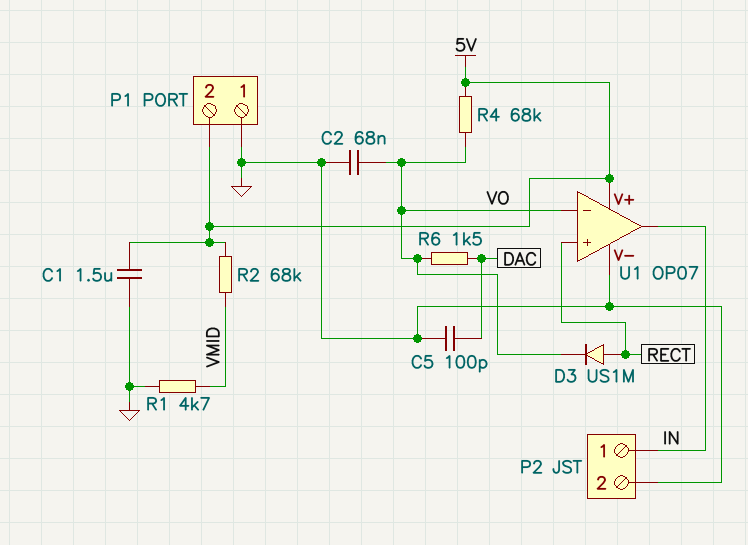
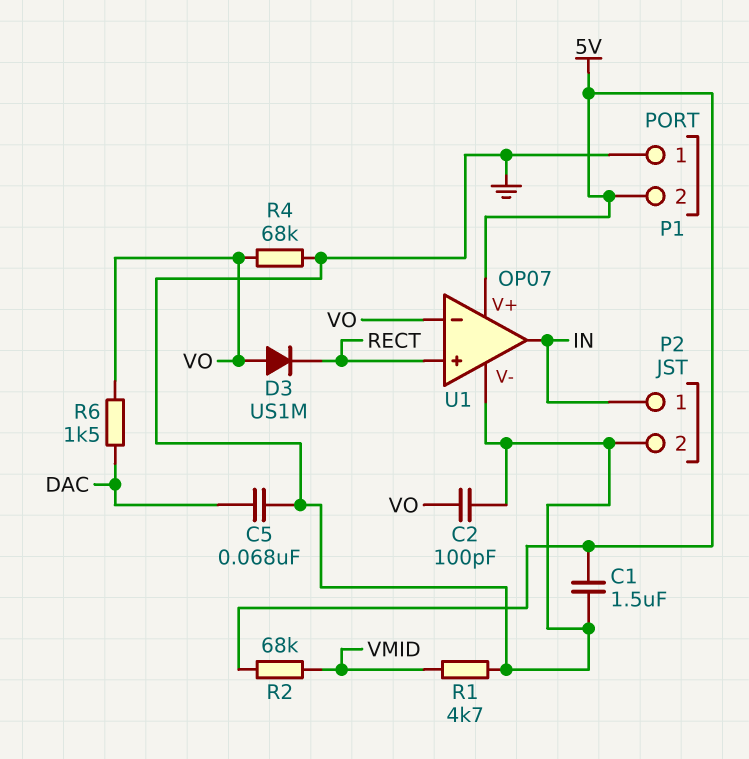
C2: 68nF (GND, VO) -> 100pF (GND, VO)
C5: 100pF (DAC, GND) -> 68nF (DAC, GND)
D3: diode US1M (A RECT, K VO) -> diode US1M (A VO, K RECT)
R4: 68k (5V, VO) -> 68k (GND, VO)

